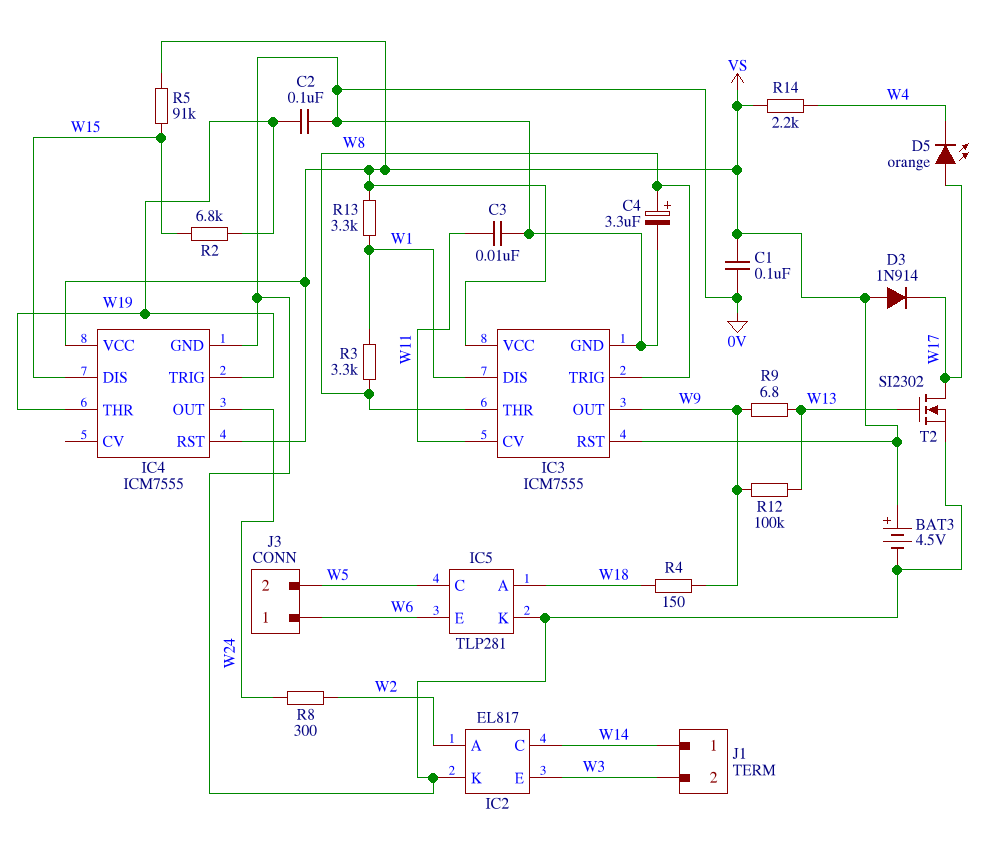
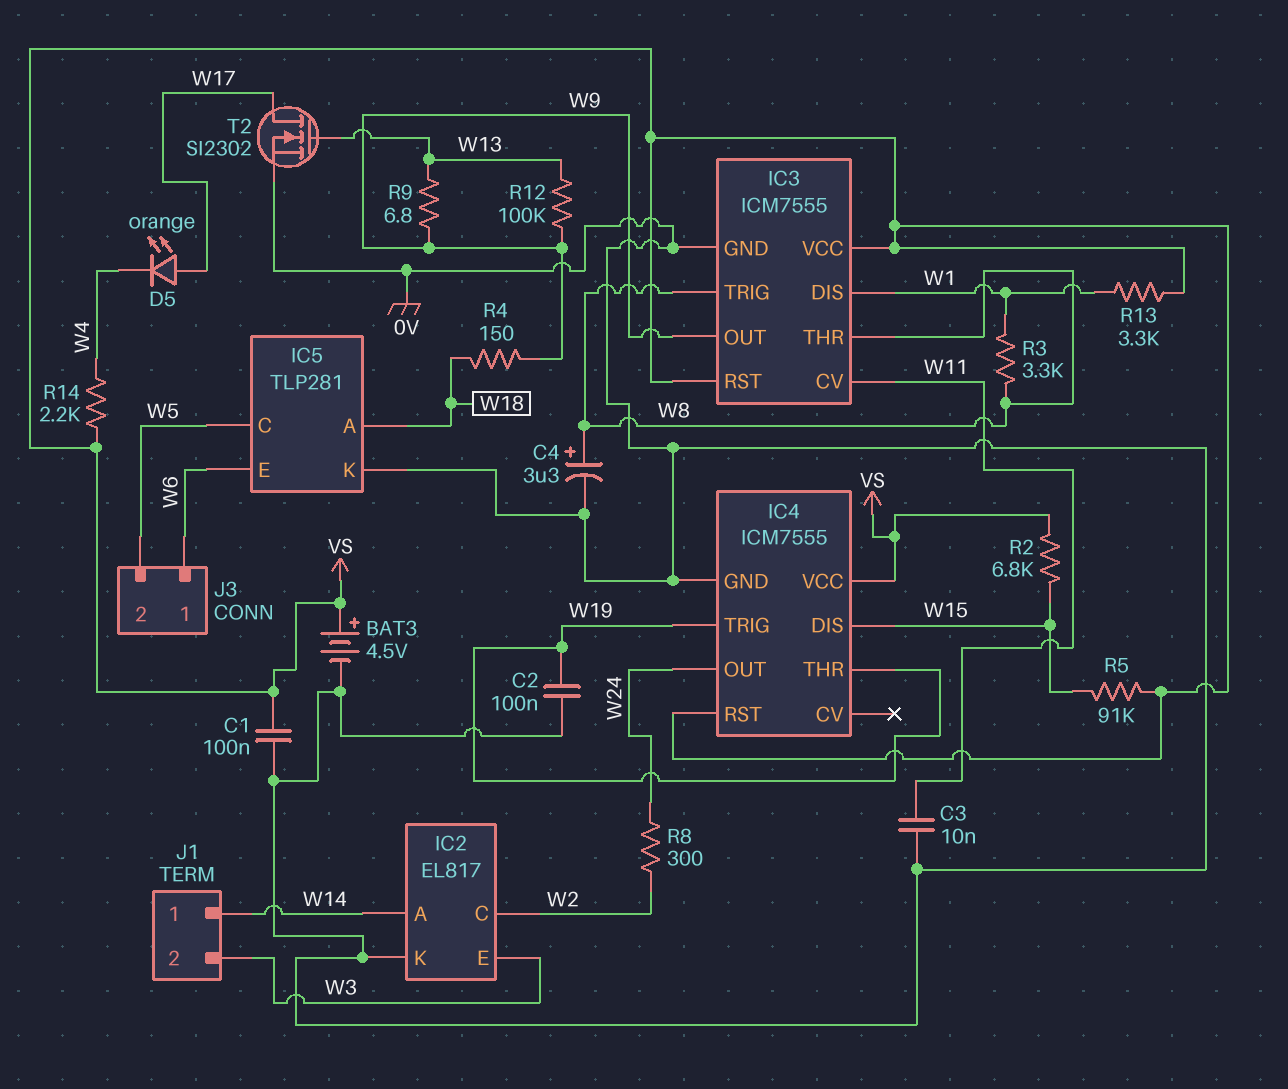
D3: diode 1N914 (A VS, K W17) -> none
IC2 pin A: W2 -> W14
IC2 pin C: W14 -> W2
R2: 6.8k (W15, W19) -> 6.8k (VS, W15)

